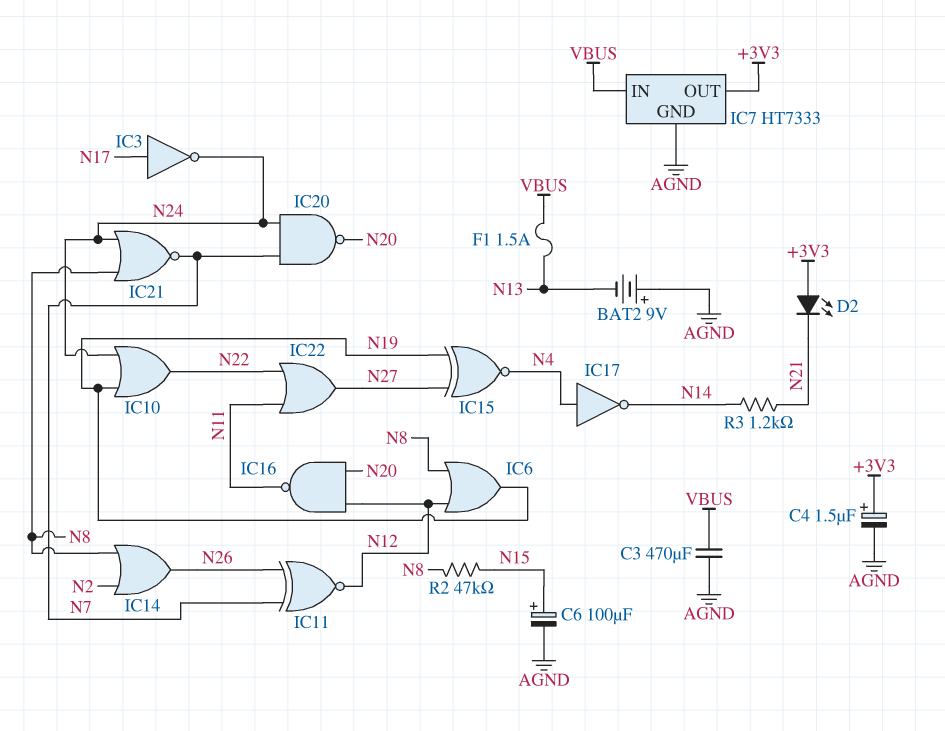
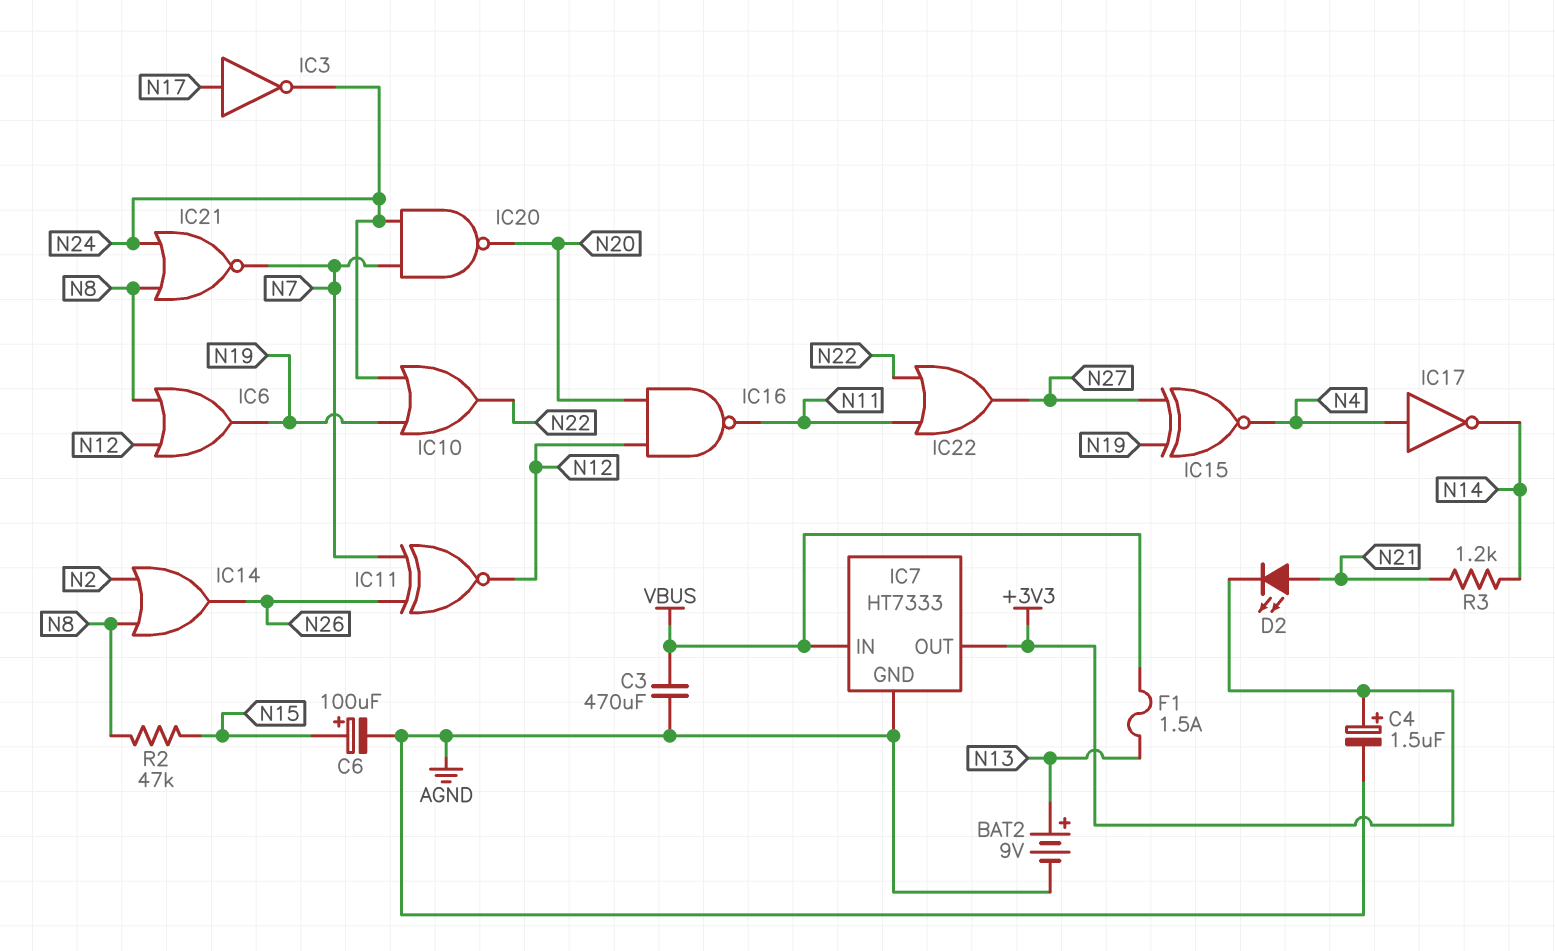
BAT2: 9V (plus AGND, minus N13) -> 9V (plus N13, minus AGND)
D2: LED (A +3V3, K N21) -> LED (A N21, K +3V3)

